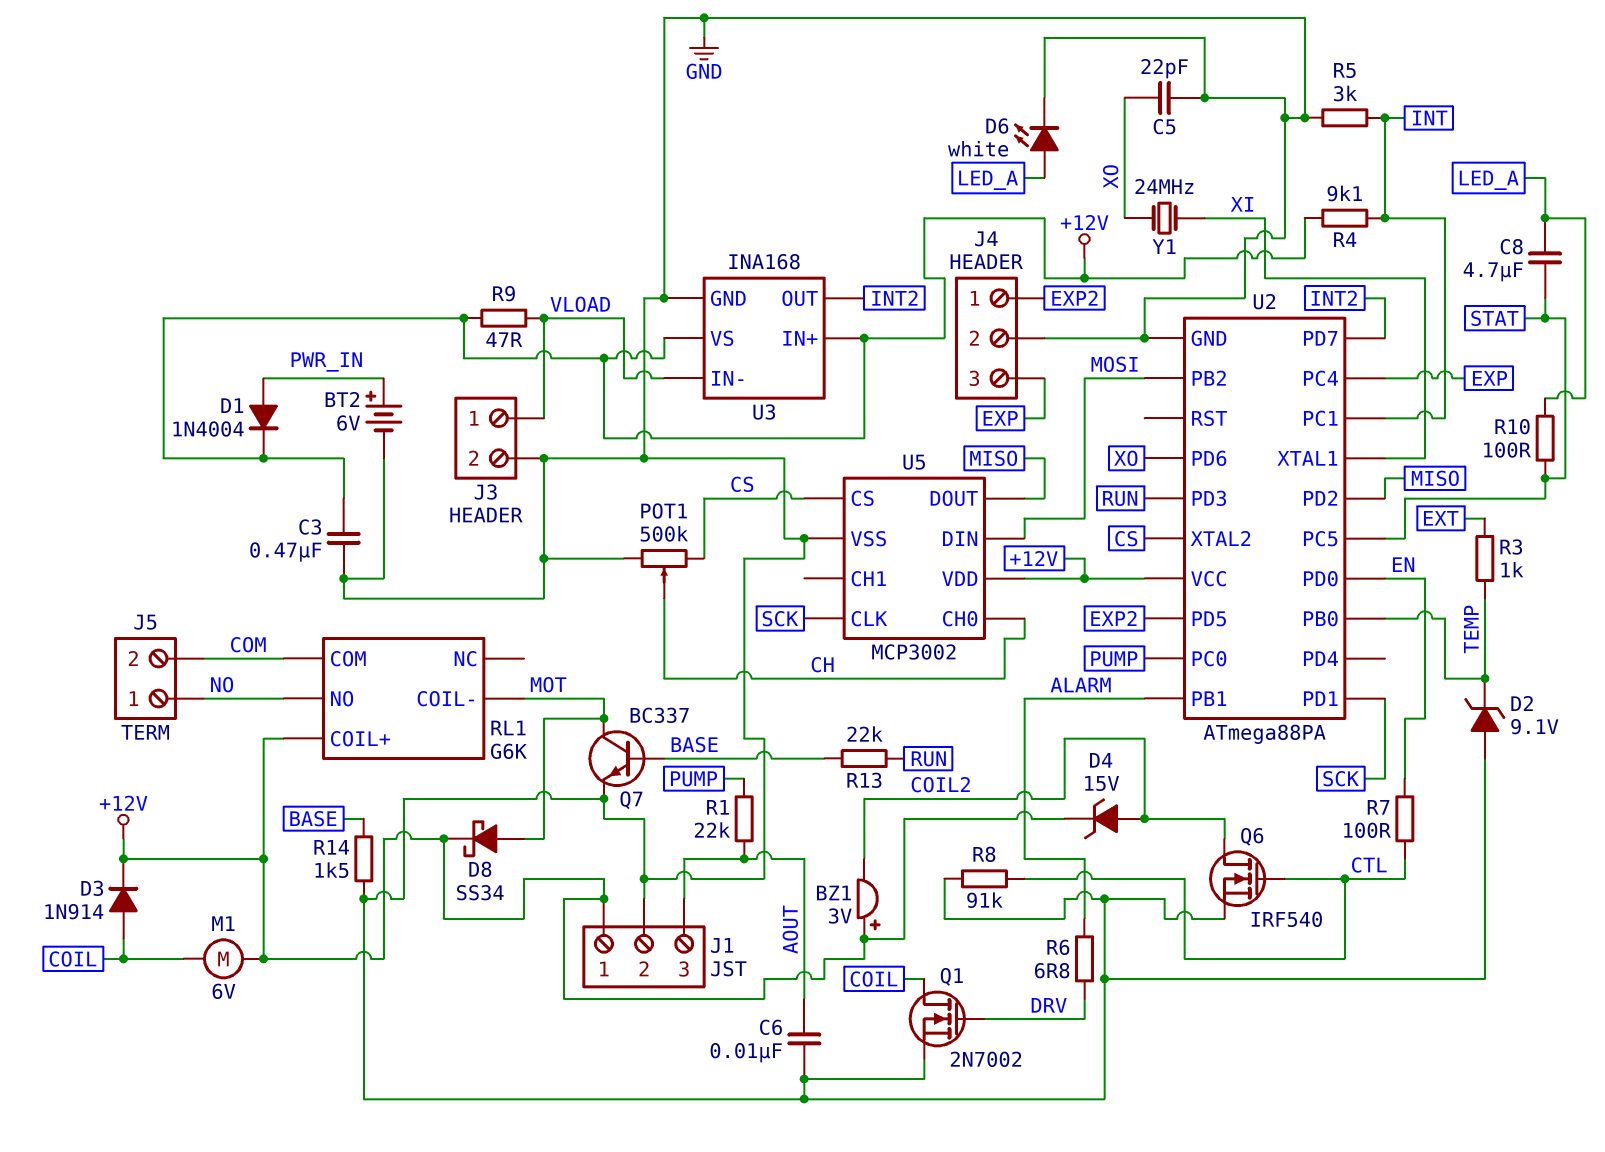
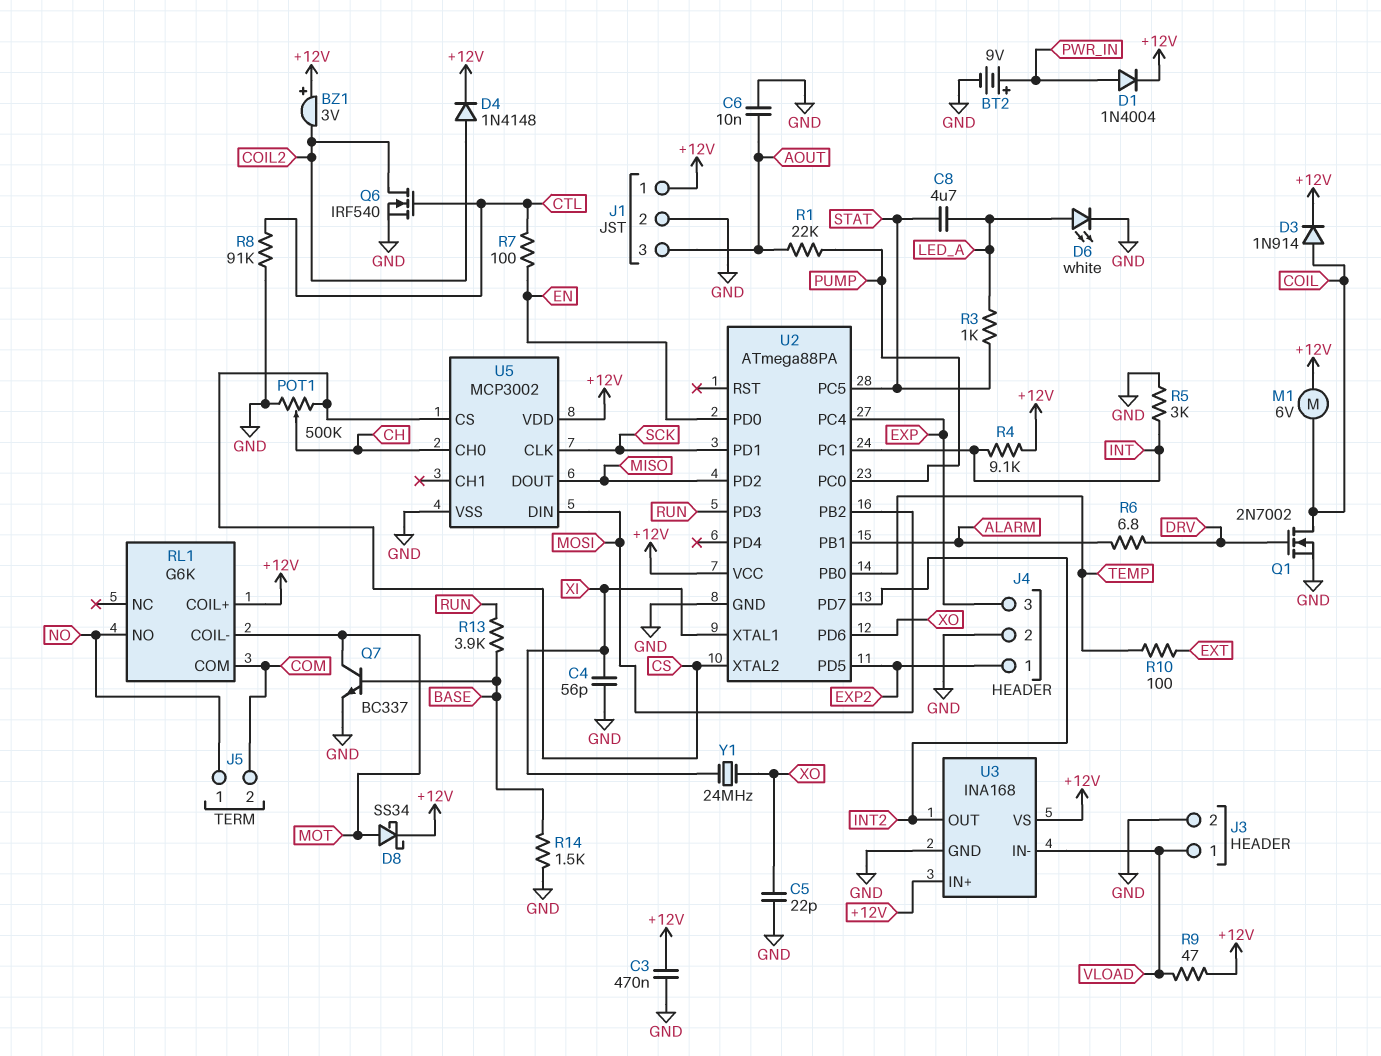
BT2: 6V (plus PWR_IN, minus GND) -> 9V (plus PWR_IN, minus GND)
C4: none -> 56pF (GND, XI)
D2: zener 9.1V (A GND, K TEMP) -> none
D4: zener 15V (A COIL2, K +12V) -> diode 1N4148 (A COIL2, K +12V)
R3: 1k (EXT, TEMP) -> 1k (LED_A, STAT)
R10: 100 (LED_A, STAT) -> 100 (EXT, TEMP)
R13: 22k (BASE, RUN) -> 3.9k (BASE, RUN)

